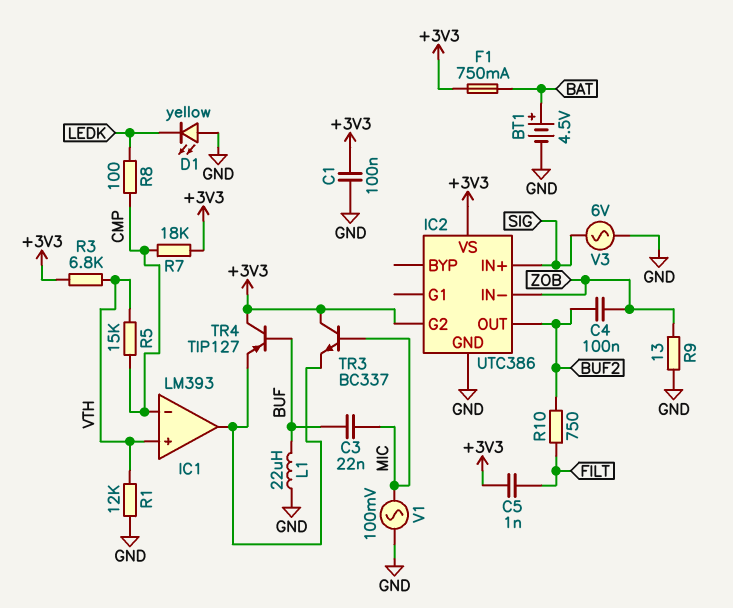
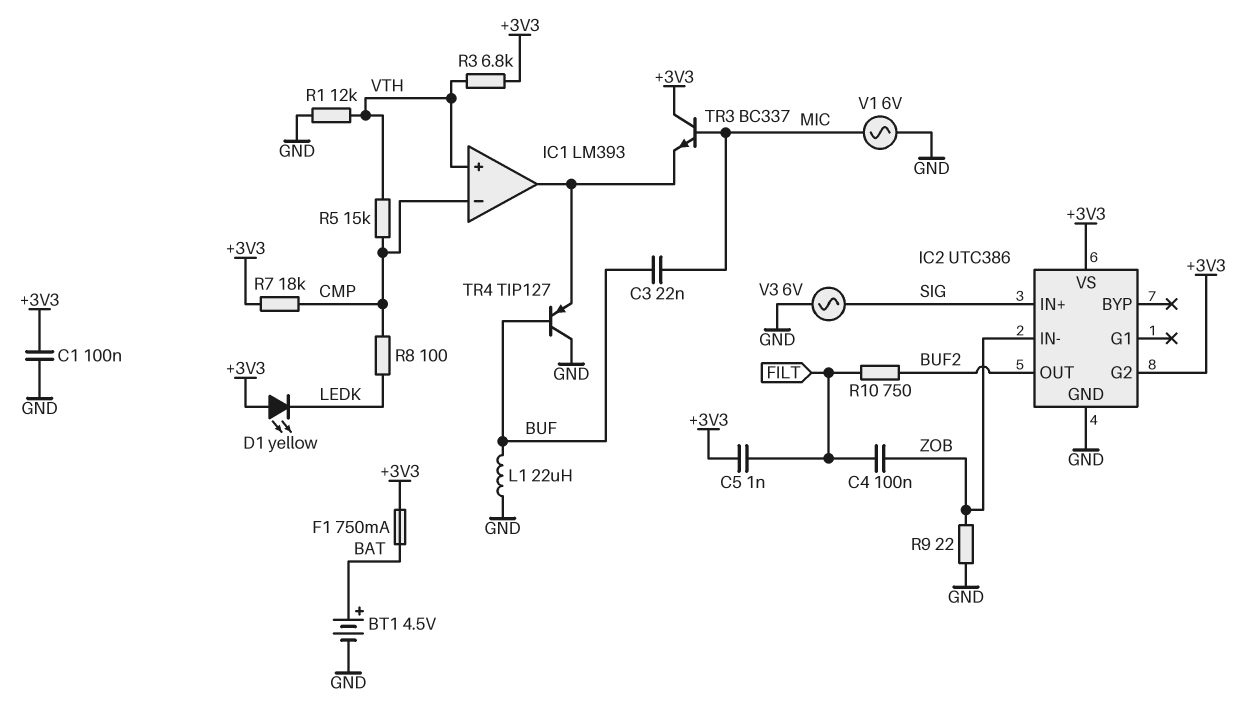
C4: 100nF (BUF2, ZOB) -> 100nF (FILT, ZOB)
D1: LED yellow (A GND, K LEDK) -> LED yellow (A +3V3, K LEDK)
R9: 13 (GND, ZOB) -> 22 (GND, ZOB)
TR4: PNP TIP127 (B BUF, C +3V3, E IC1/out) -> PNP TIP127 (B BUF, C GND, E IC1/out)
V1: AC 100mV (GND, MIC) -> AC 6V (GND, MIC)

